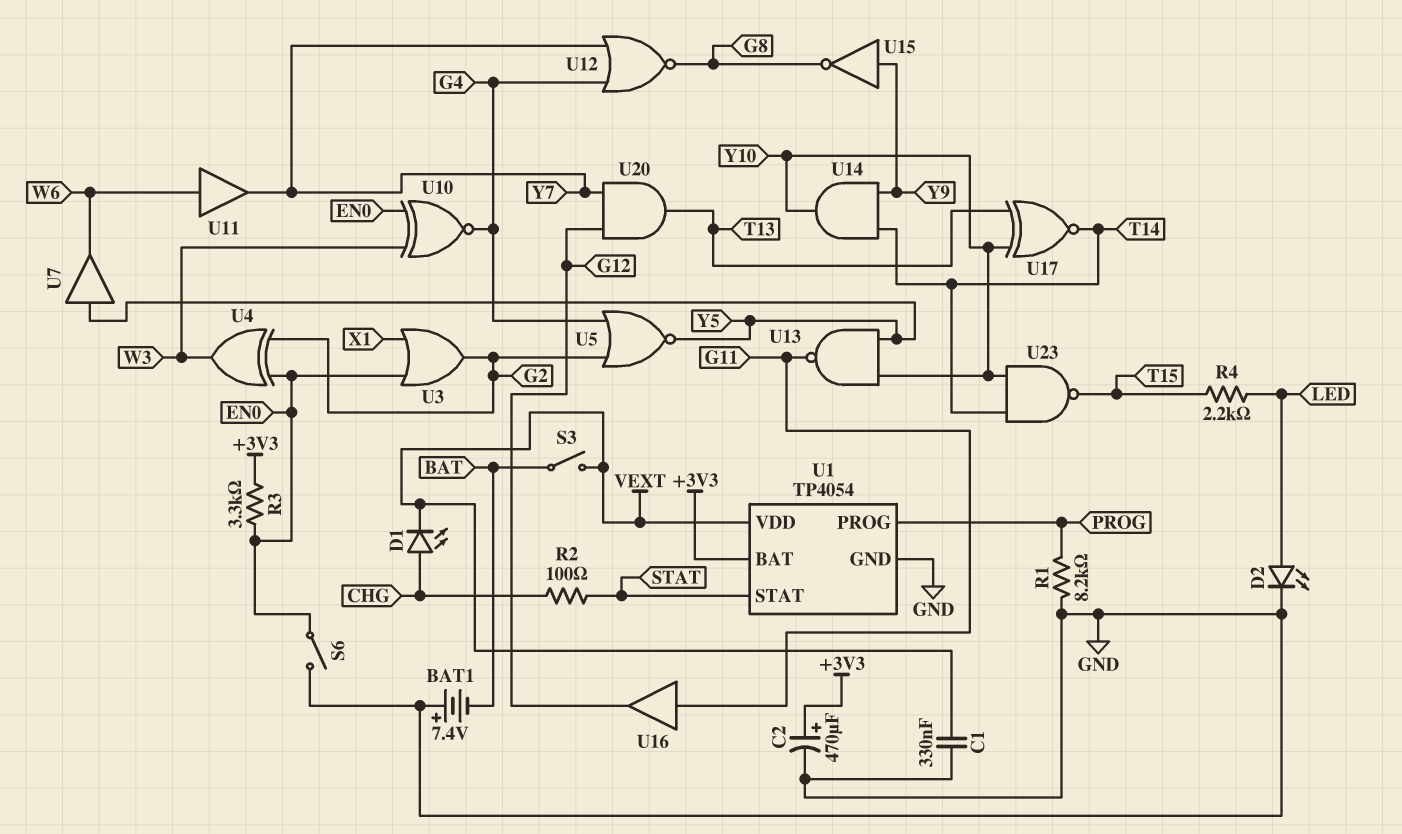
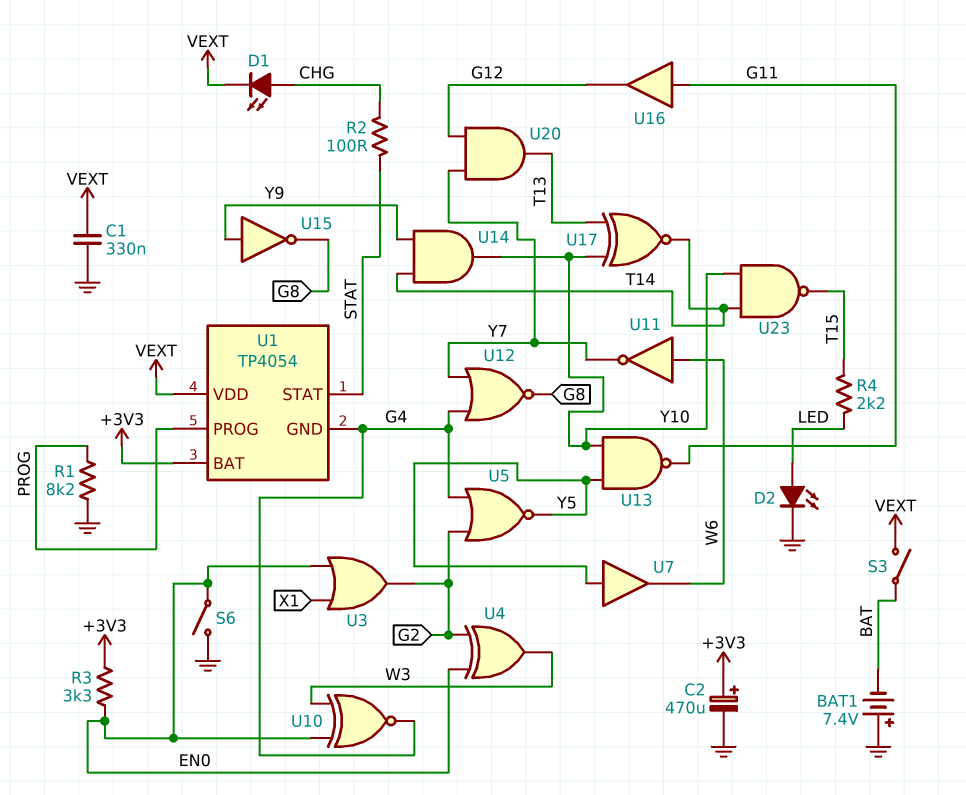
U1 pin GND: GND -> G4
U11: buffer (in W6, out Y7) -> NOT (in W6, out Y7)

